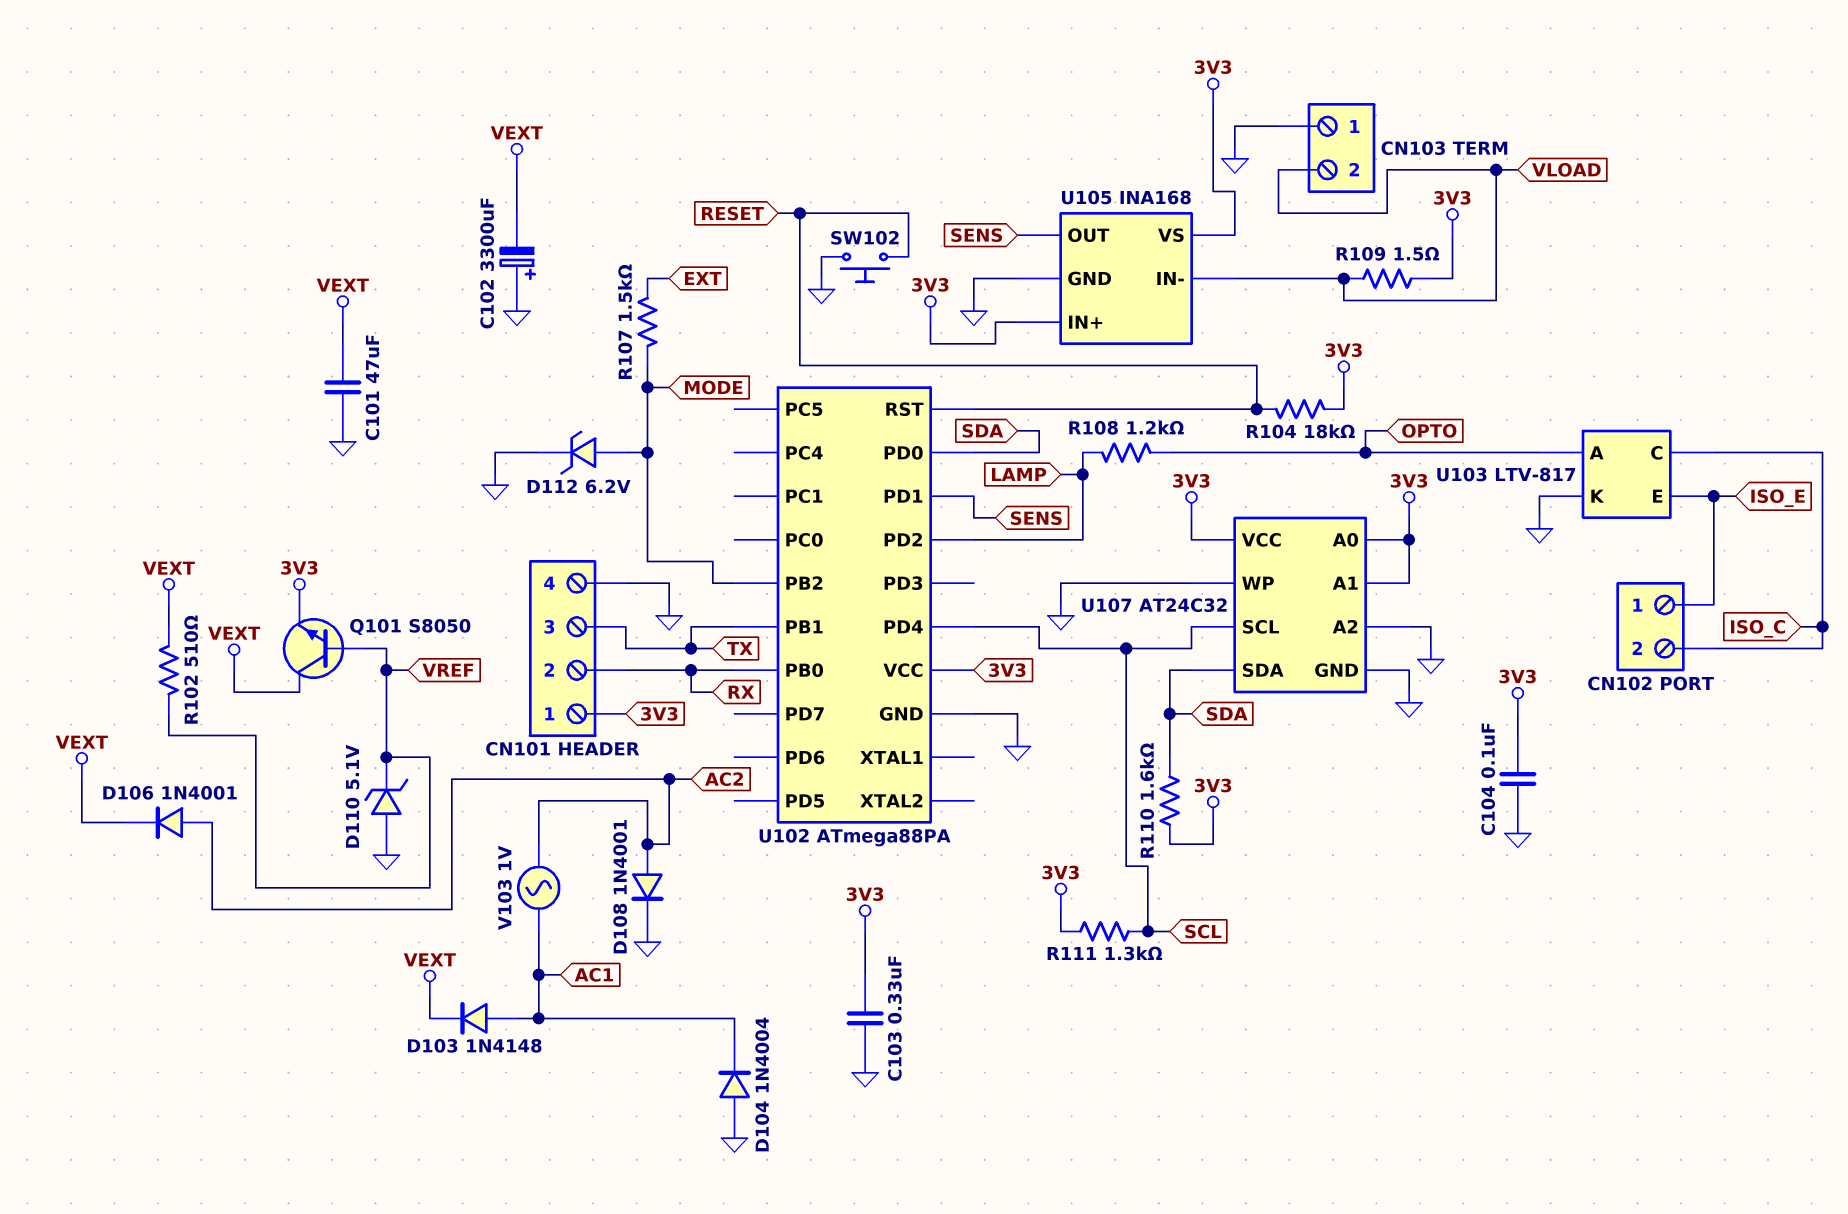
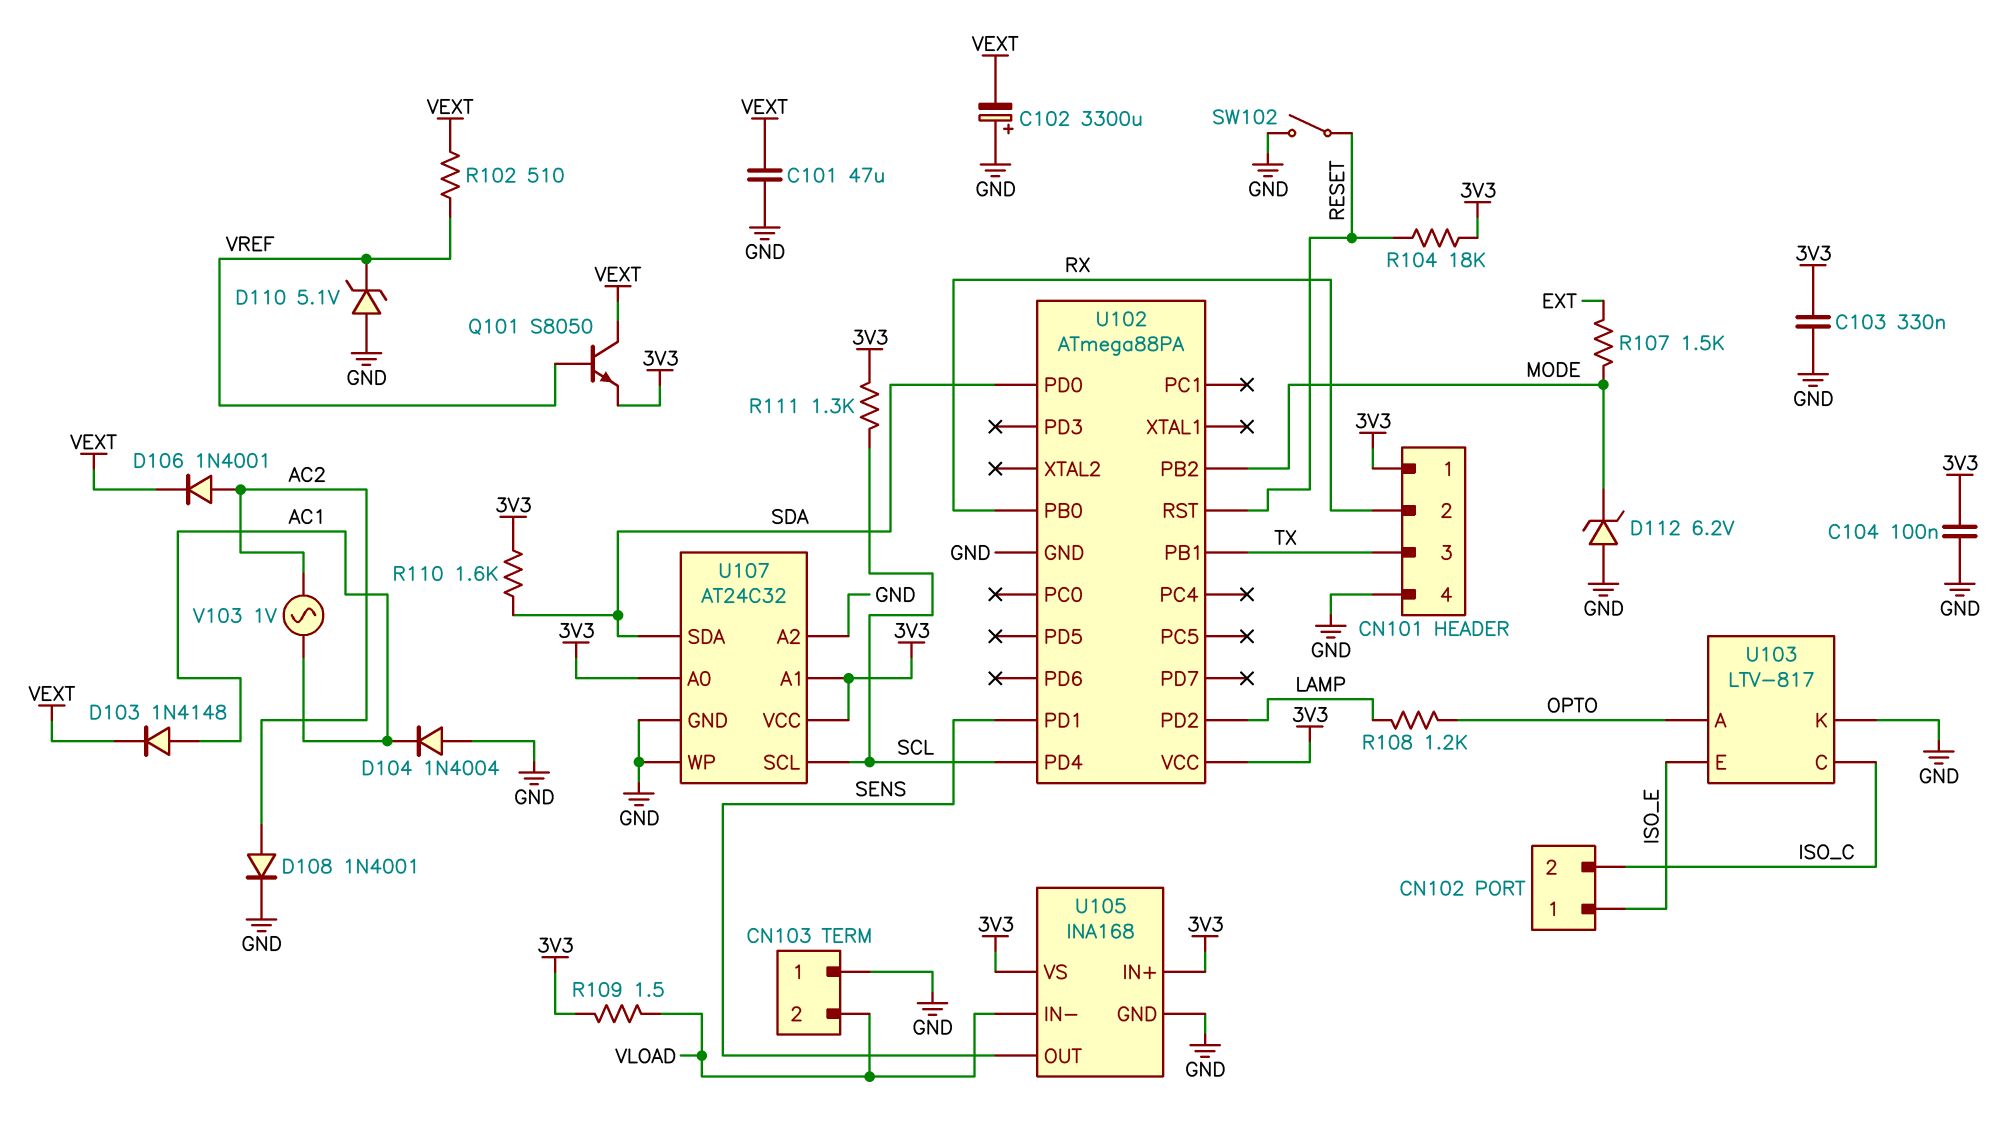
D112: zener 6.2V (A MODE, K GND) -> zener 6.2V (A GND, K MODE)
SW102: button (GND, RESET) -> switch (GND, RESET)

